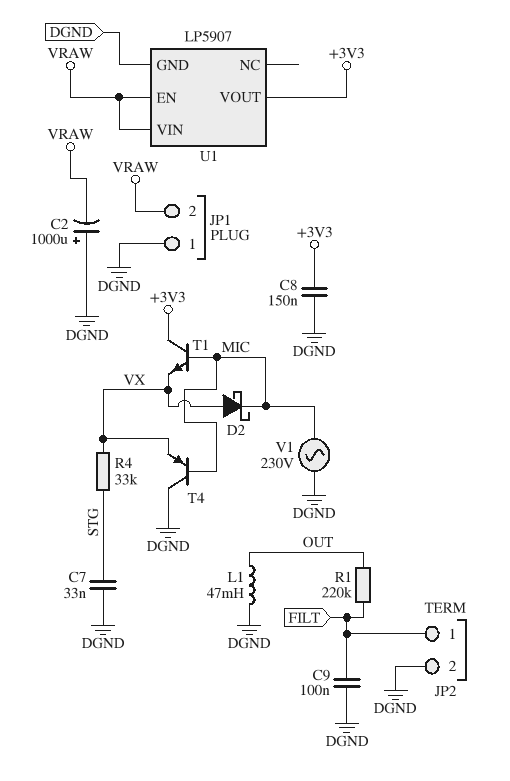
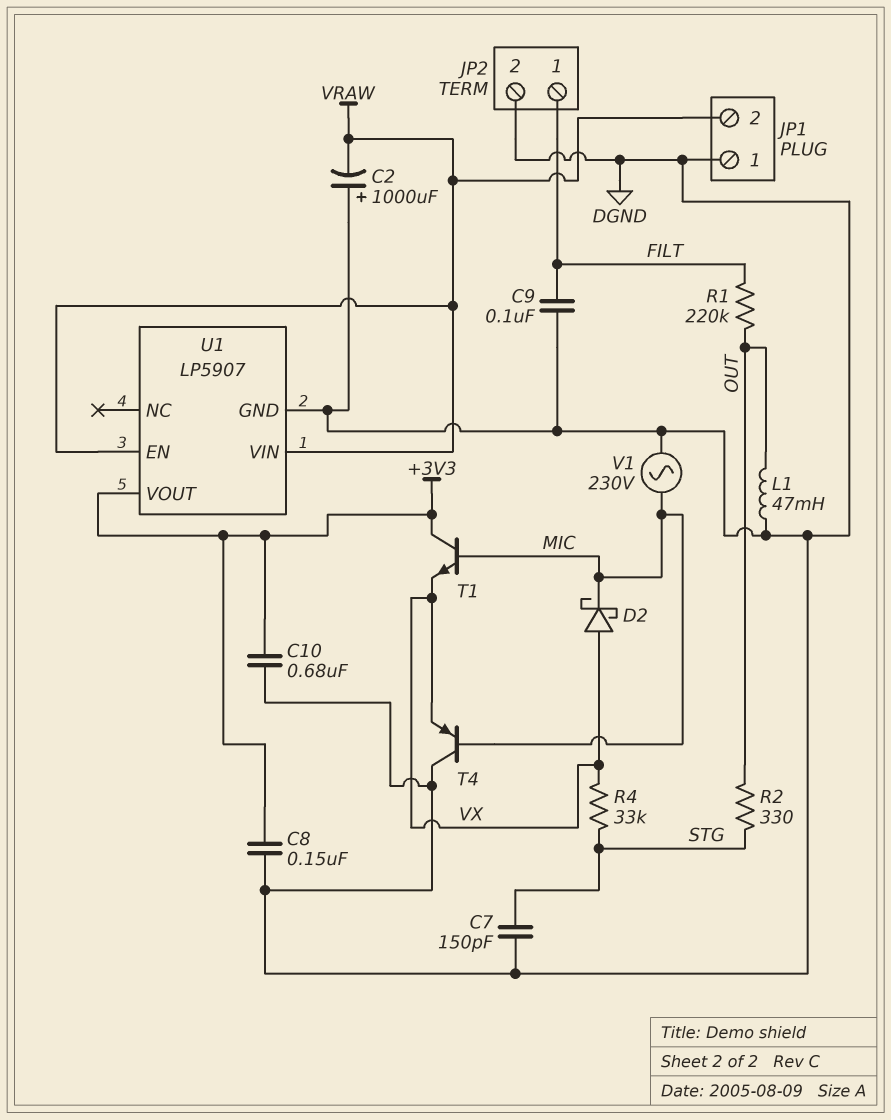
C7: 33nF (DGND, STG) -> 150pF (DGND, STG)
C10: none -> 680nF (+3V3, DGND)
R2: none -> 330 (OUT, STG)

